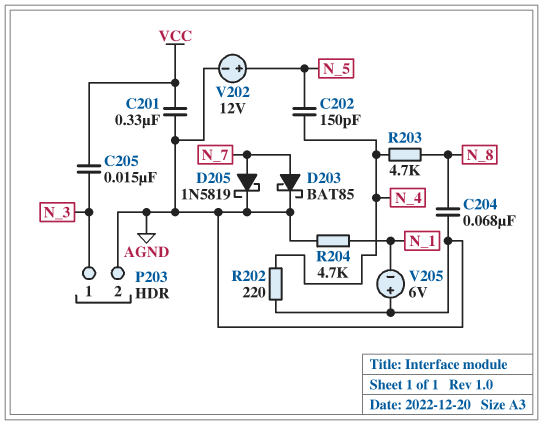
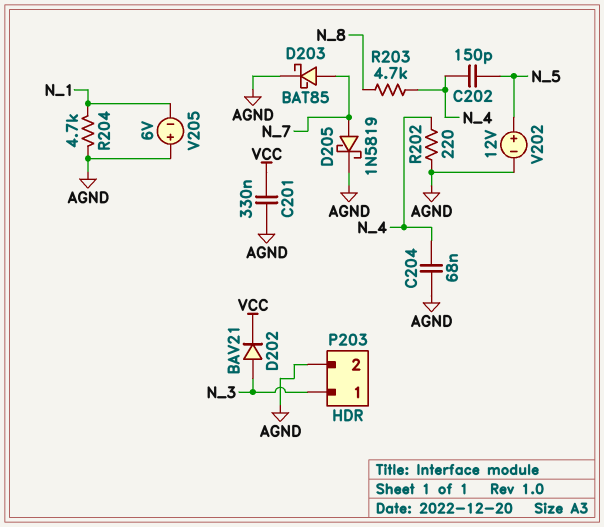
C204: 68nF (AGND, N_8) -> 68nF (AGND, N_4)
C205: 15nF (N_3, VCC) -> none
D202: none -> diode BAV21 (A N_3, K VCC)

